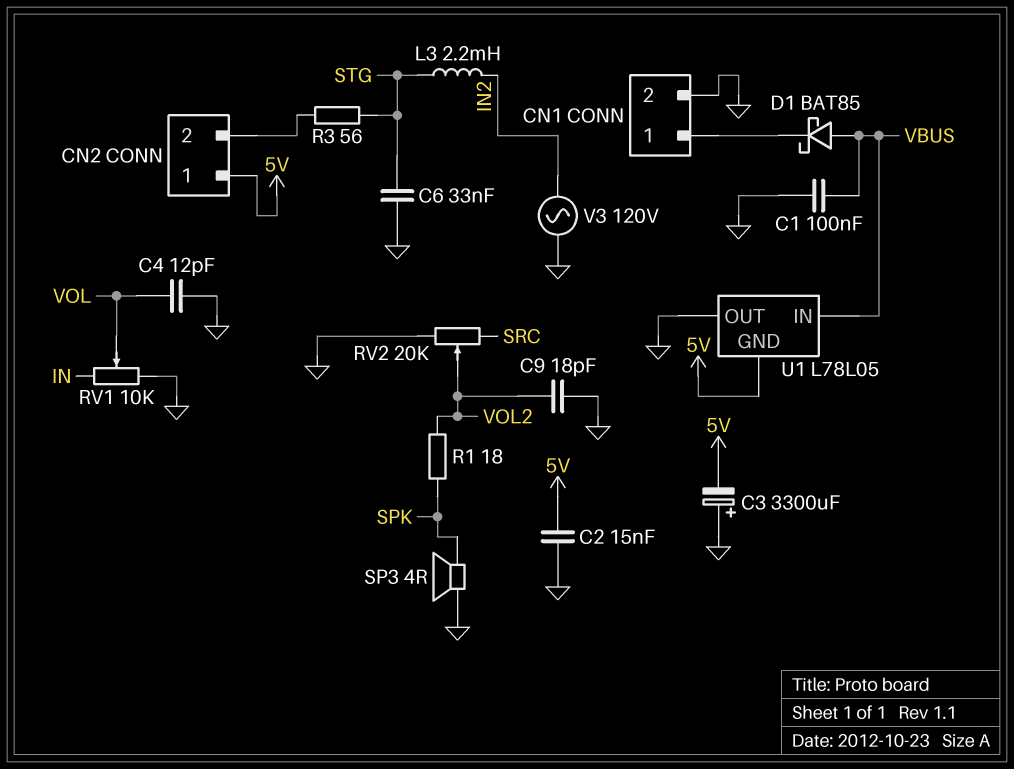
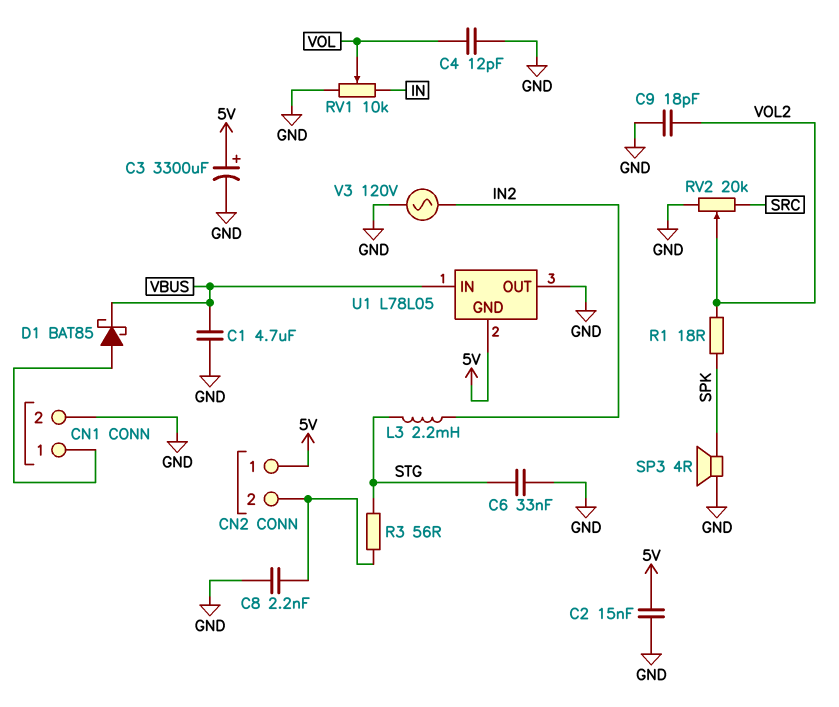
C1: 100nF (GND, VBUS) -> 4.7uF (GND, VBUS)
C3: 3300uF (plus GND, minus 5V) -> 3300uF (plus 5V, minus GND)
C8: none -> 2.2nF (CN2/2, GND)
D1: schottky BAT85 (A VBUS, K CN1/1) -> schottky BAT85 (A CN1/1, K VBUS)

